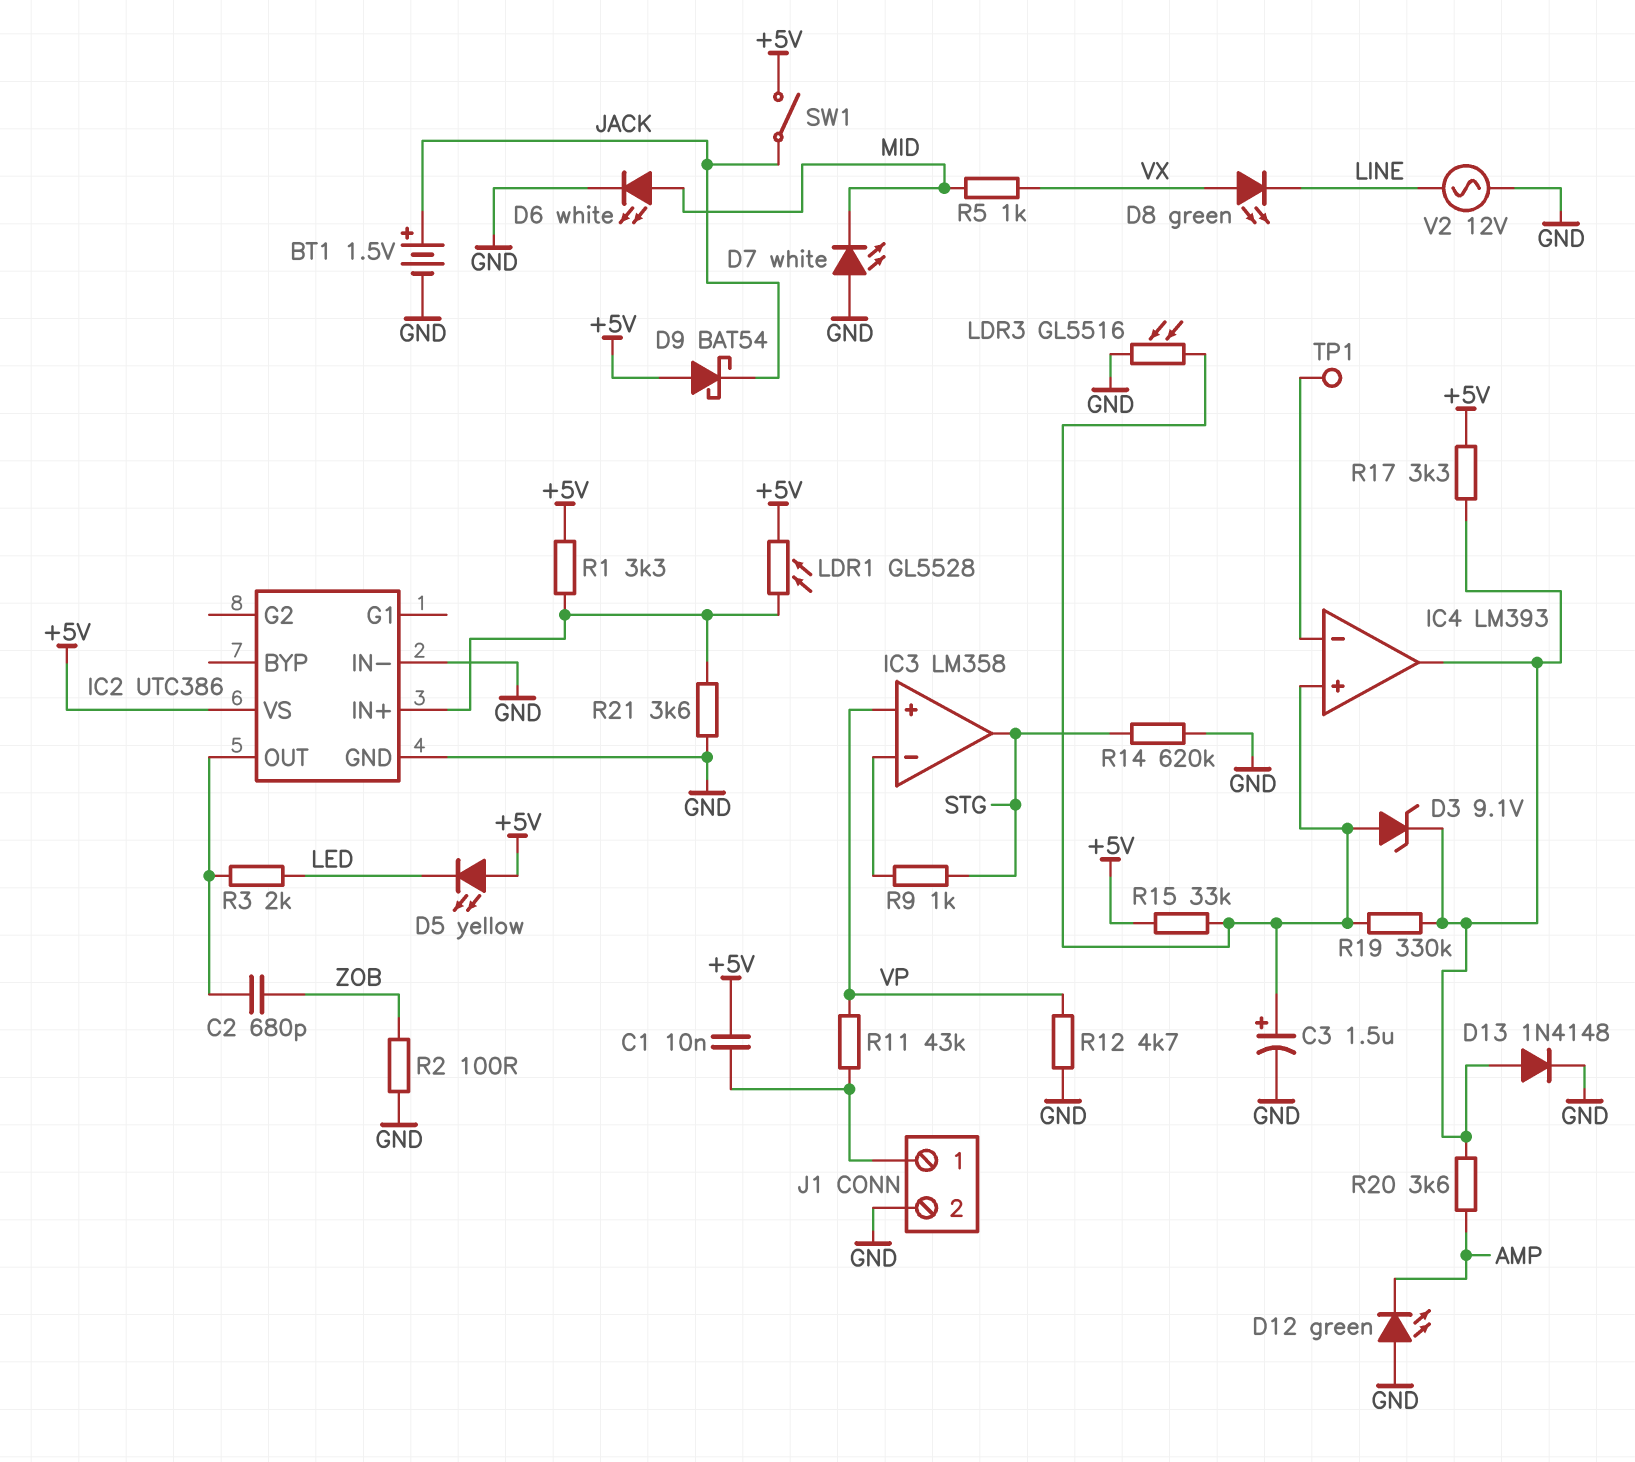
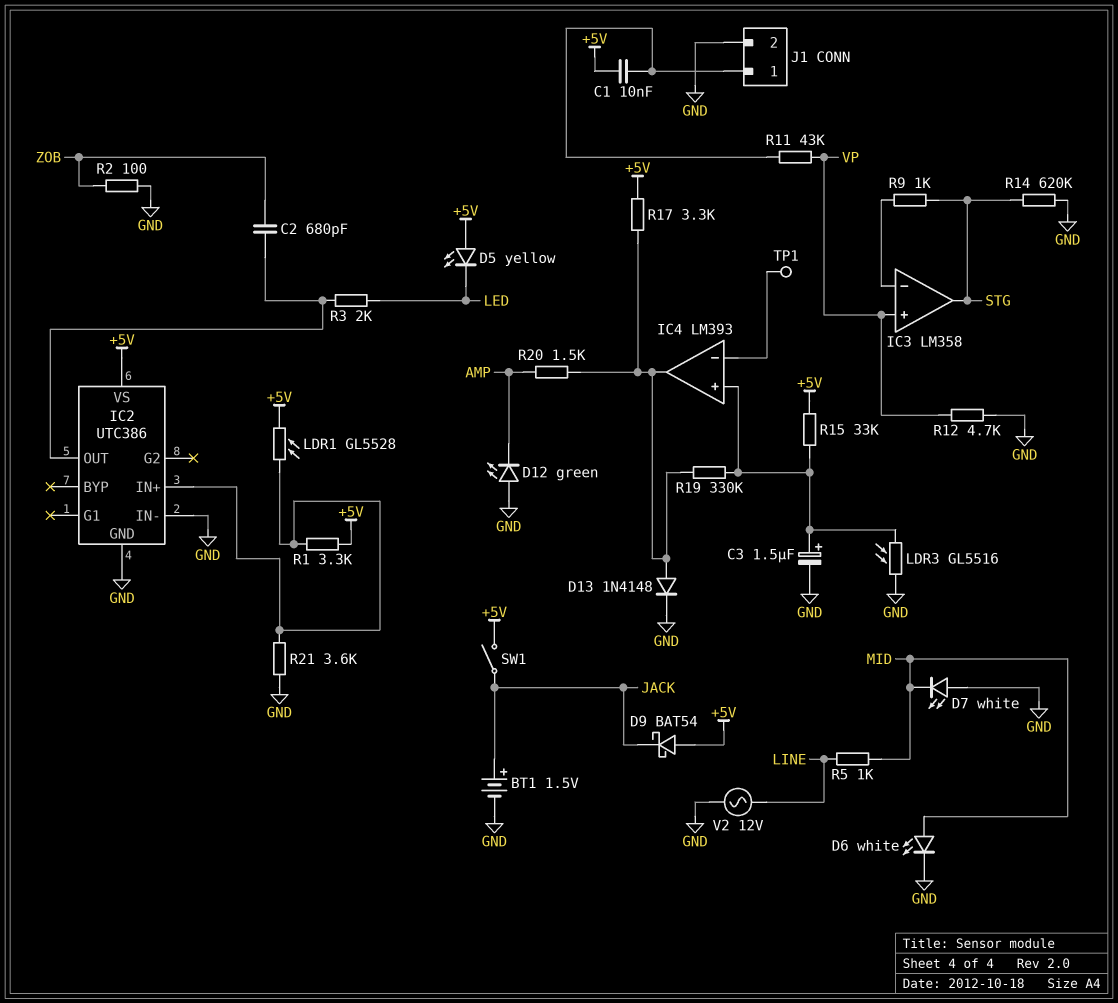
D3: zener 9.1V (A IC4/in+, K IC4/out) -> none
D8: LED green (A VX, K LINE) -> none
R5: 1k (MID, VX) -> 1k (LINE, MID)
R20: 3.6k (AMP, IC4/out) -> 1.5k (AMP, IC4/out)

